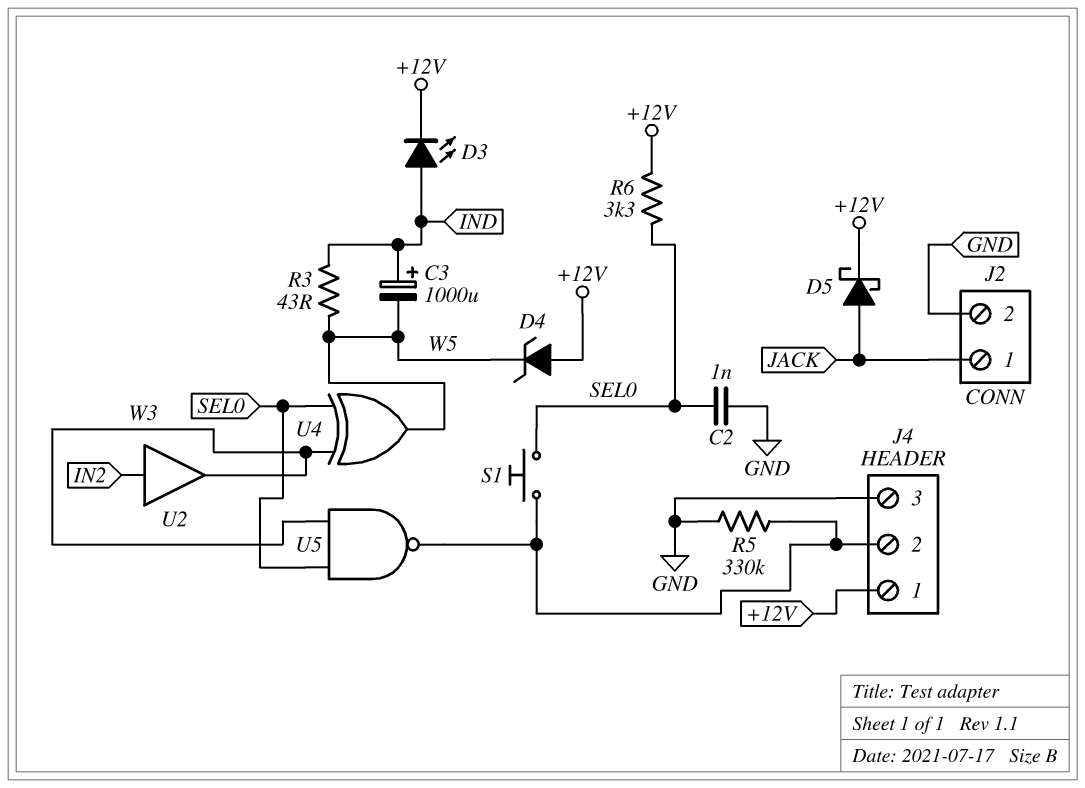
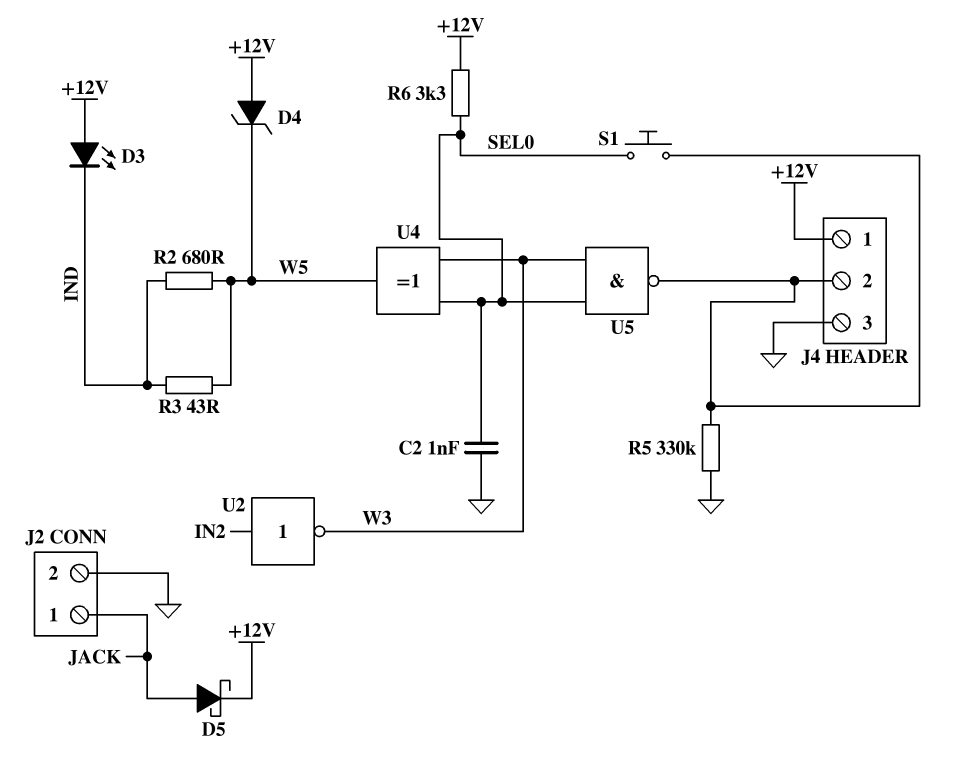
C3: 1000uF (plus IND, minus W5) -> none
D3: LED (A IND, K +12V) -> LED (A +12V, K IND)
R2: none -> 680 (IND, W5)
U2: buffer (in IN2, out W3) -> NOT (in IN2, out W3)

